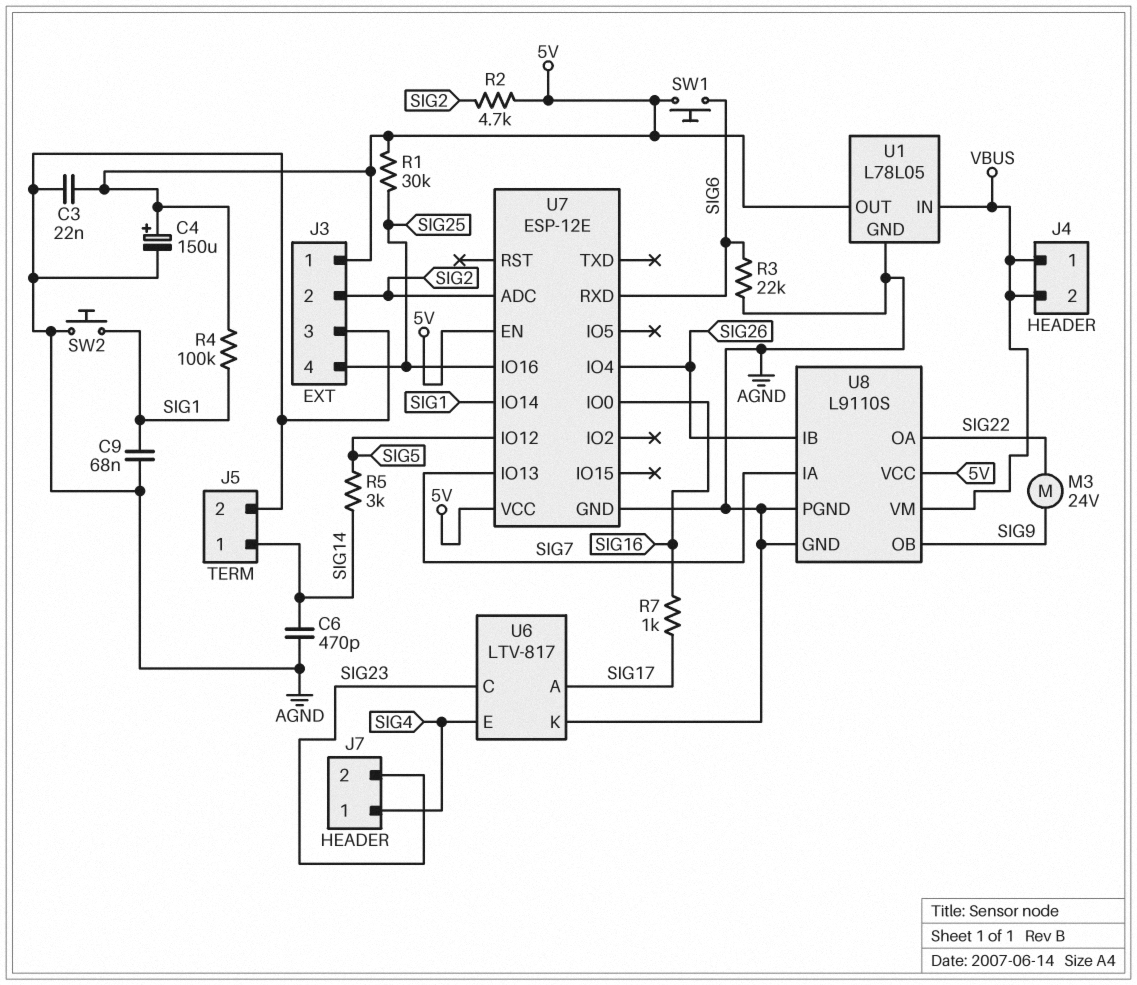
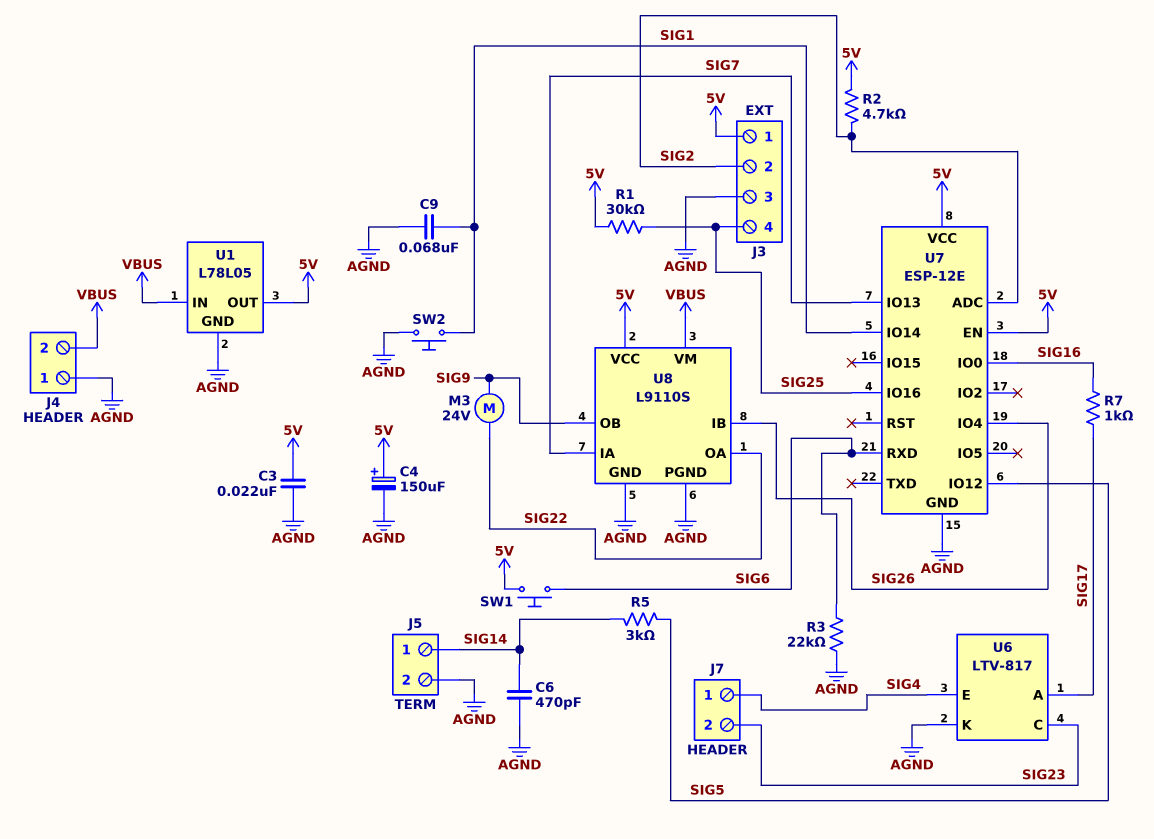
J4 pin 1: VBUS -> AGND
R4: 100k (5V, SIG1) -> none

